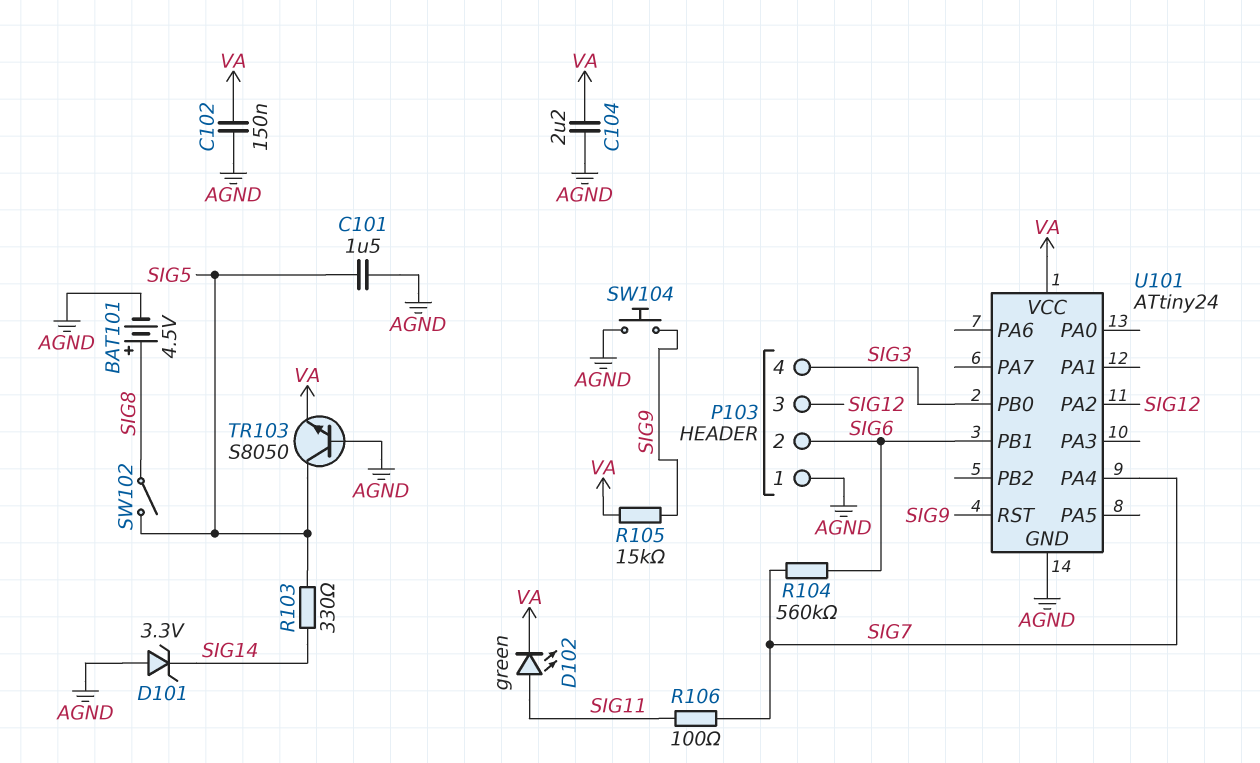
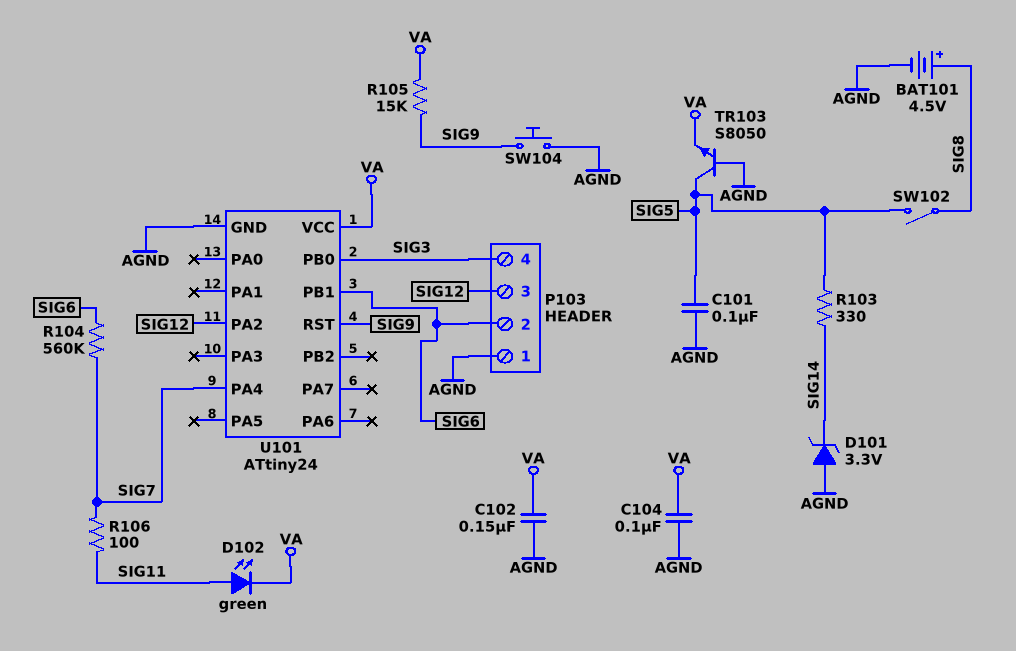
C101: 1.5uF (AGND, SIG5) -> 100nF (AGND, SIG5)
C104: 2.2uF (AGND, VA) -> 100nF (AGND, VA)

